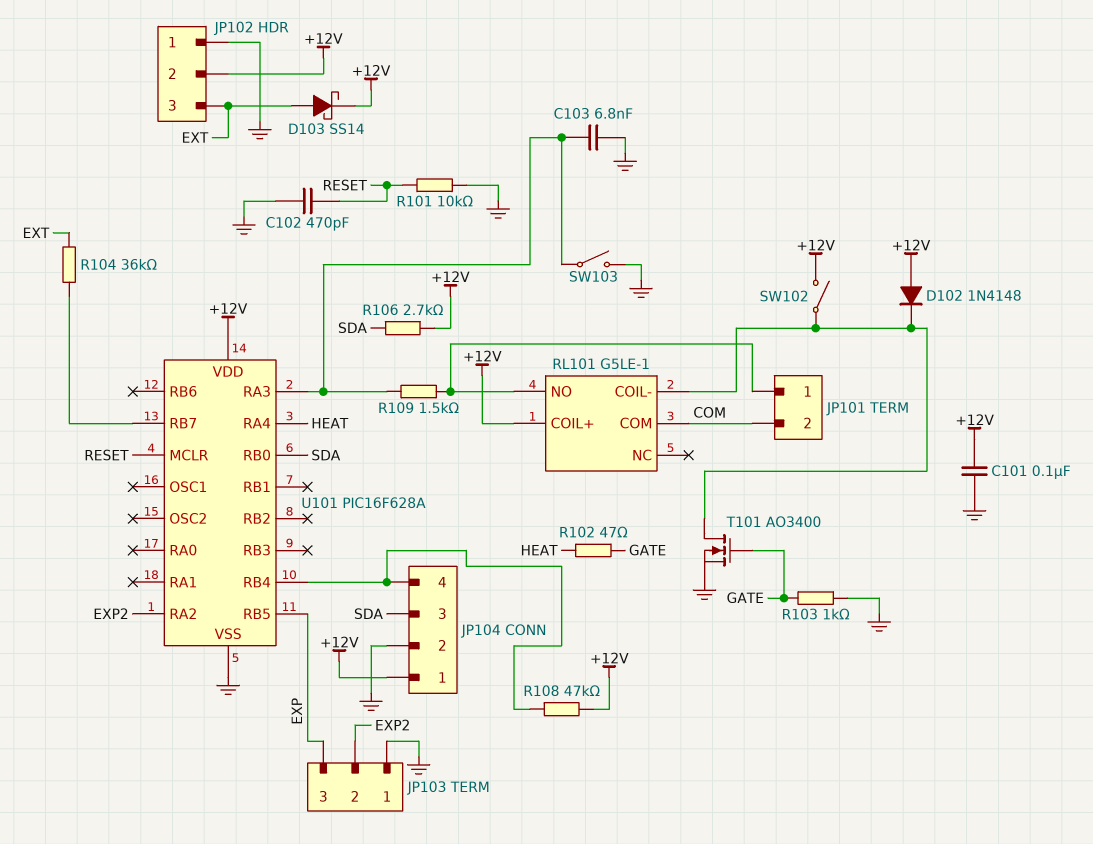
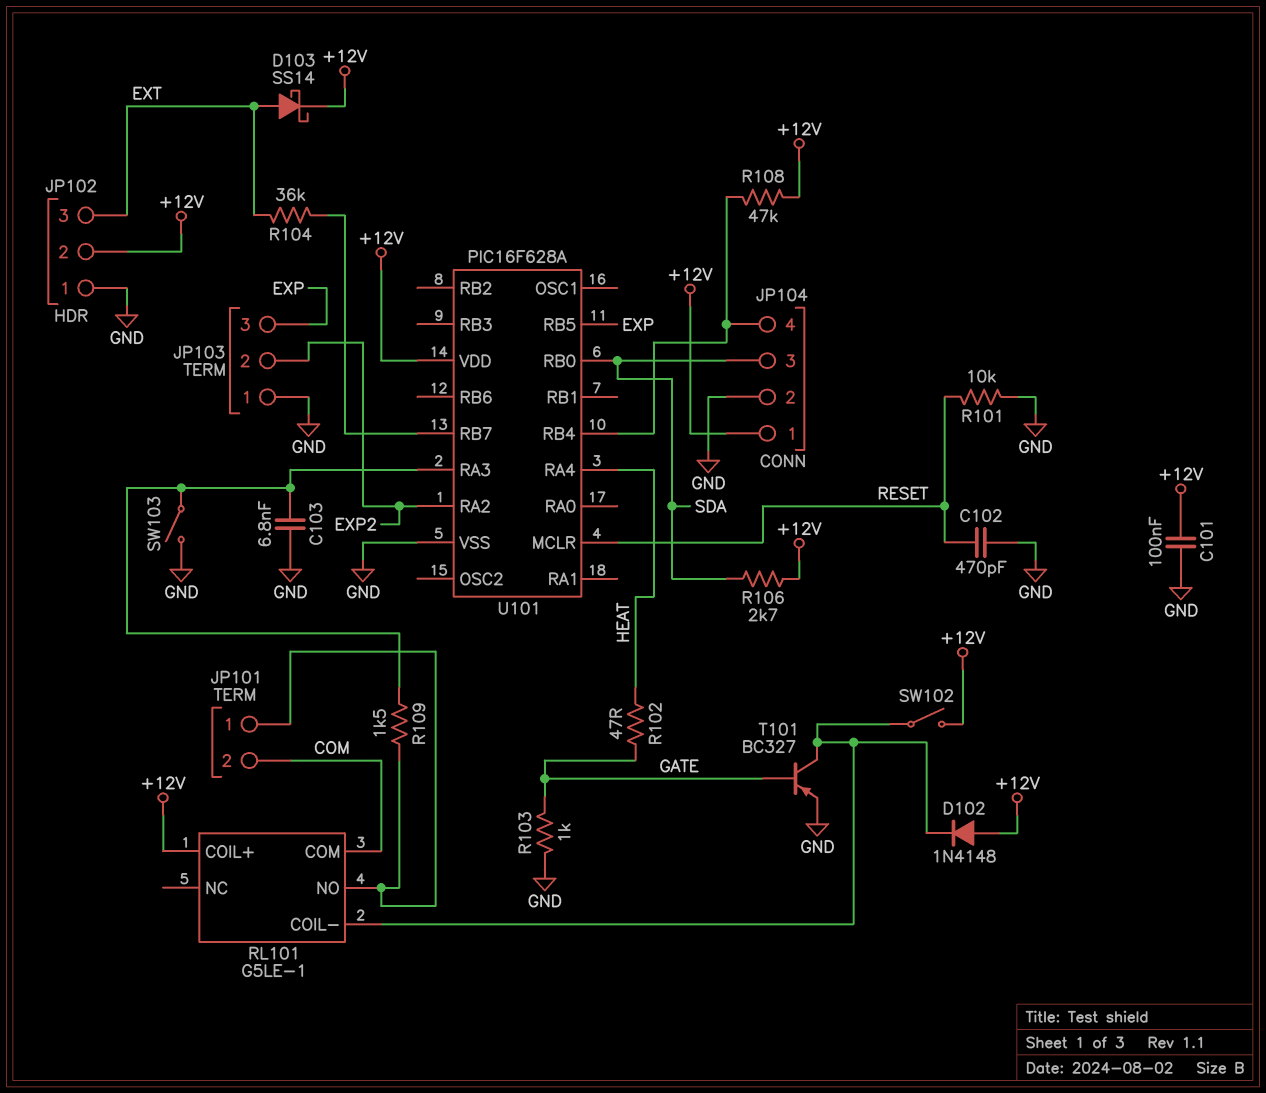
T101: NMOS AO3400 (G GATE, D RL101/COIL-, S GND) -> PNP BC327 (B GATE, C RL101/COIL-, E GND)

